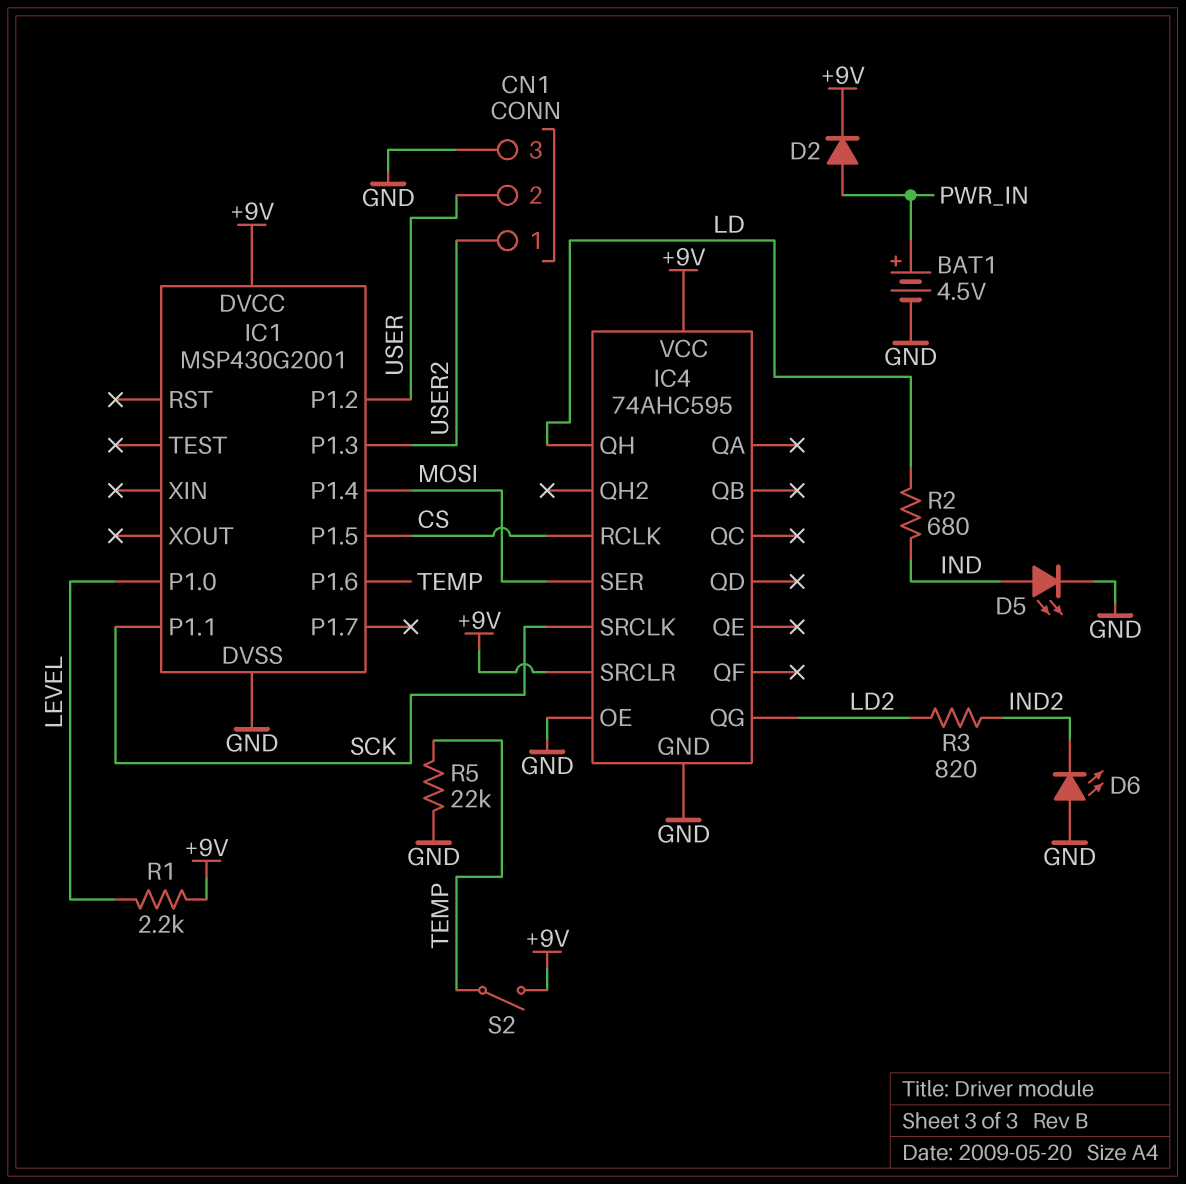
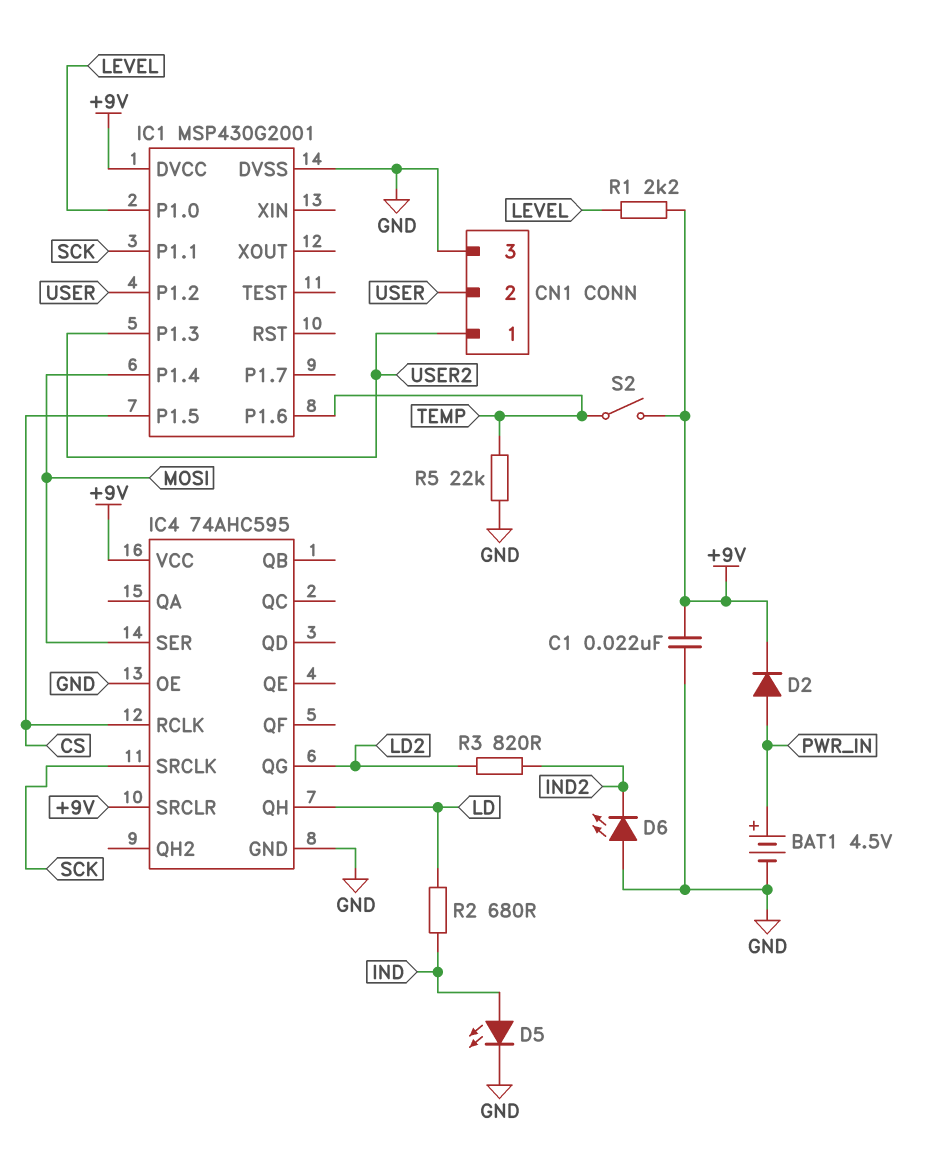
C1: none -> 22nF (+9V, GND)

